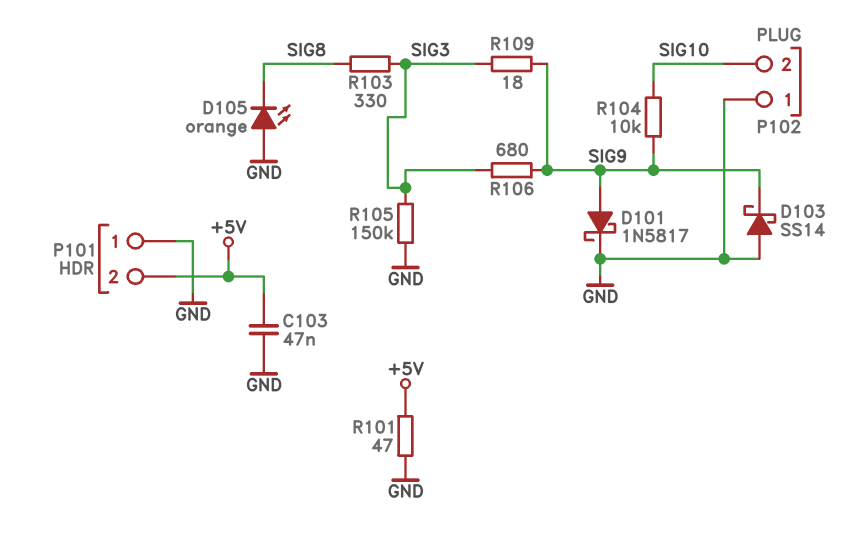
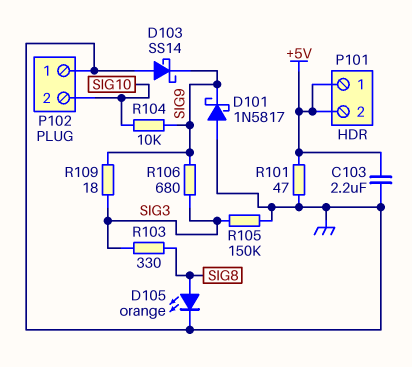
C103: 47nF (+5V, GND) -> 2.2uF (+5V, GND)
D101: schottky 1N5817 (A SIG9, K GND) -> schottky 1N5817 (A GND, K SIG9)
D105: LED orange (A GND, K SIG8) -> LED orange (A SIG8, K GND)
P101 pin 1: GND -> +5V

